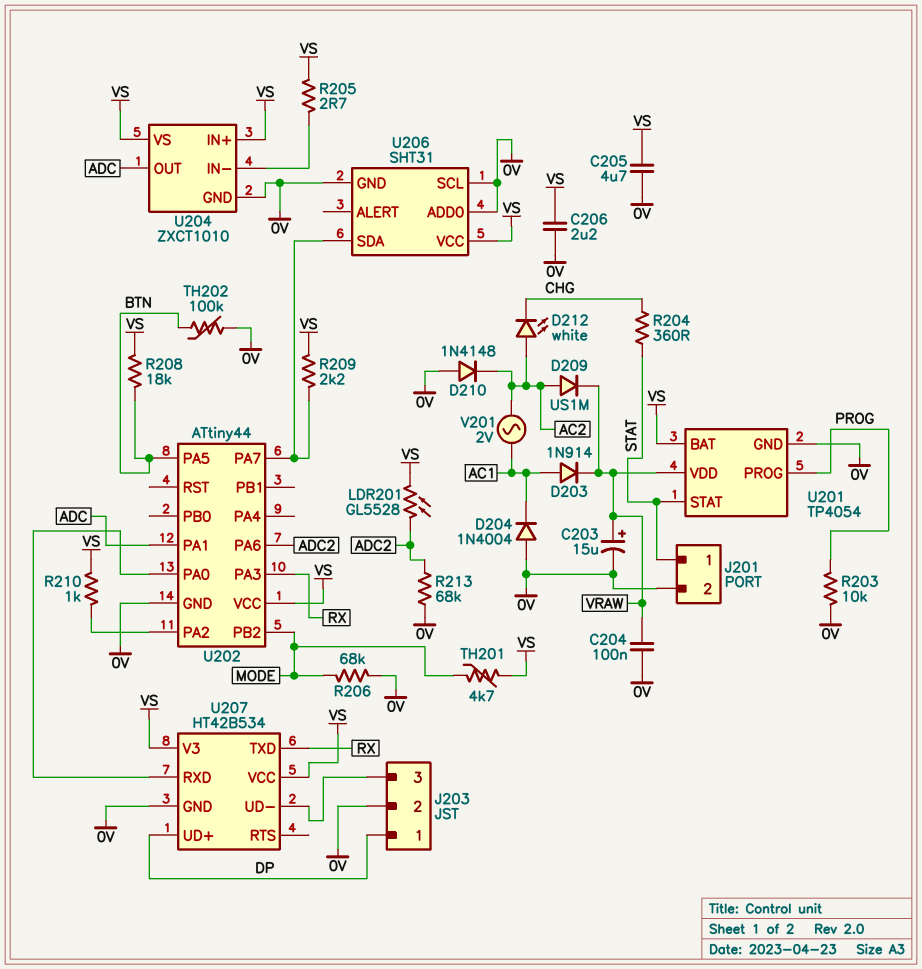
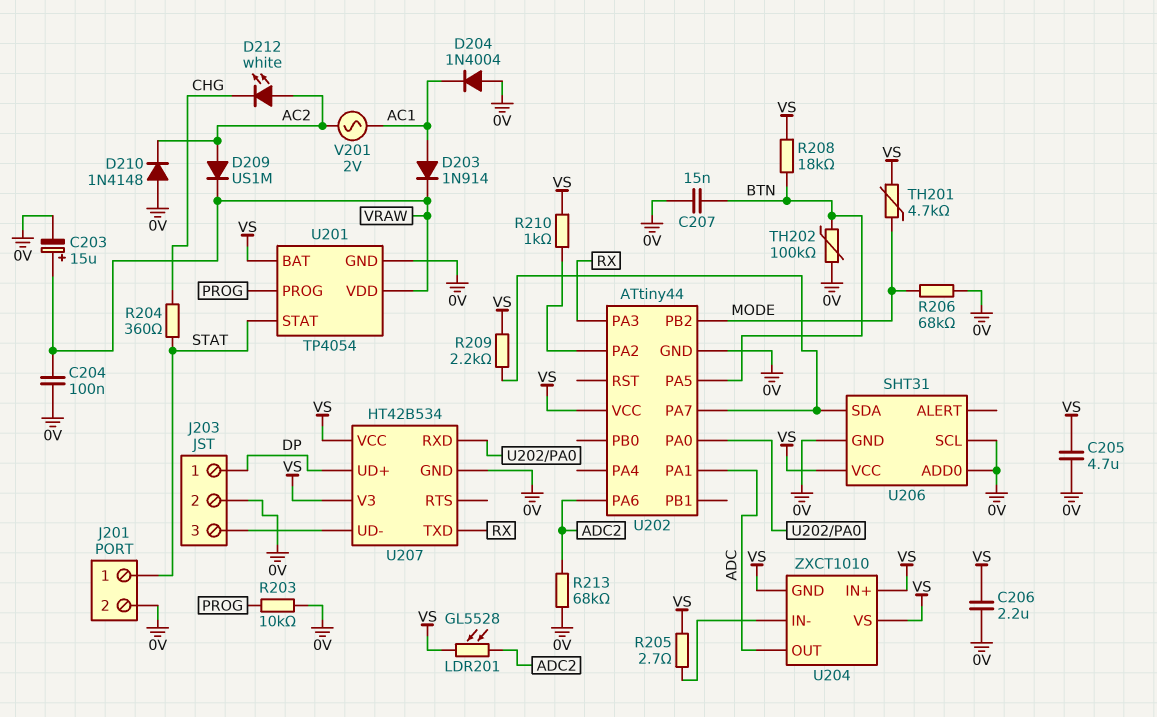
C207: none -> 15nF (0V, BTN)
U204 pin GND: 0V -> VS

